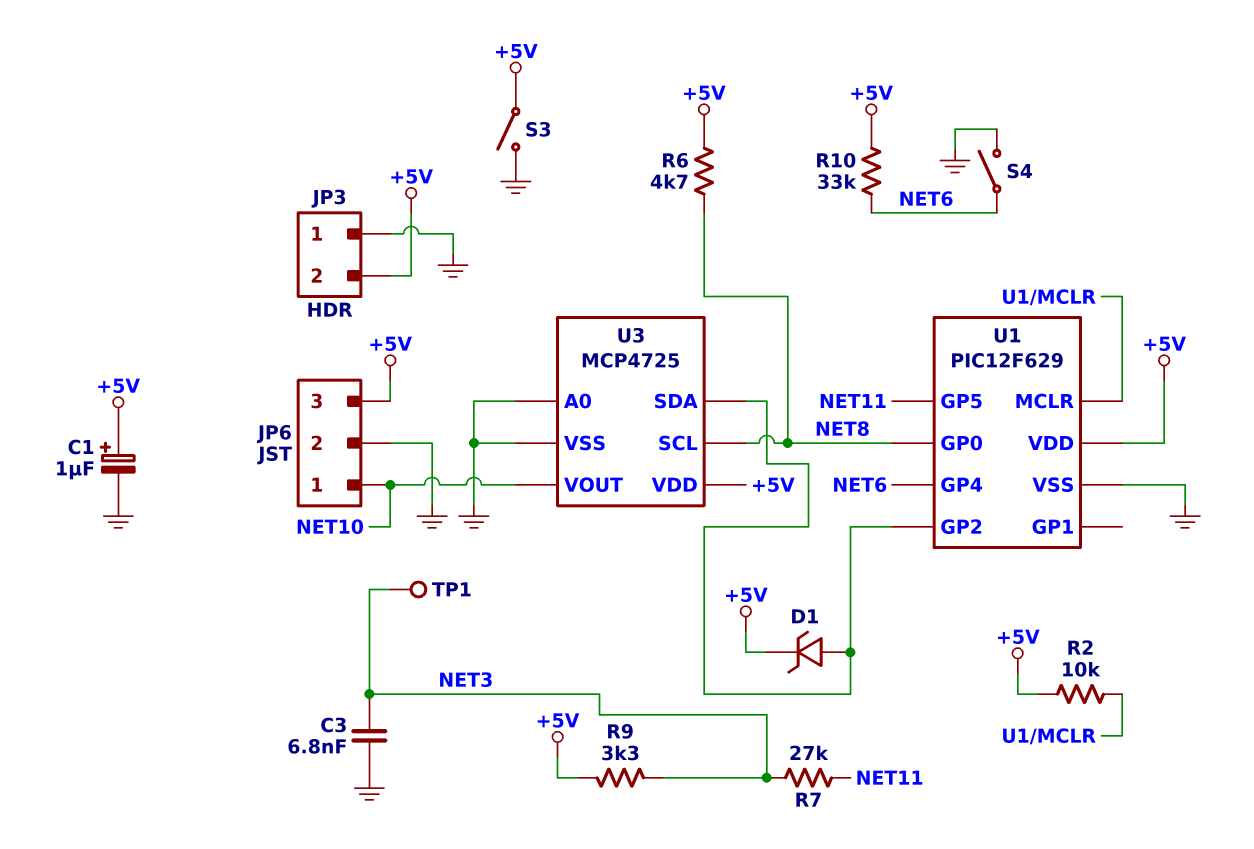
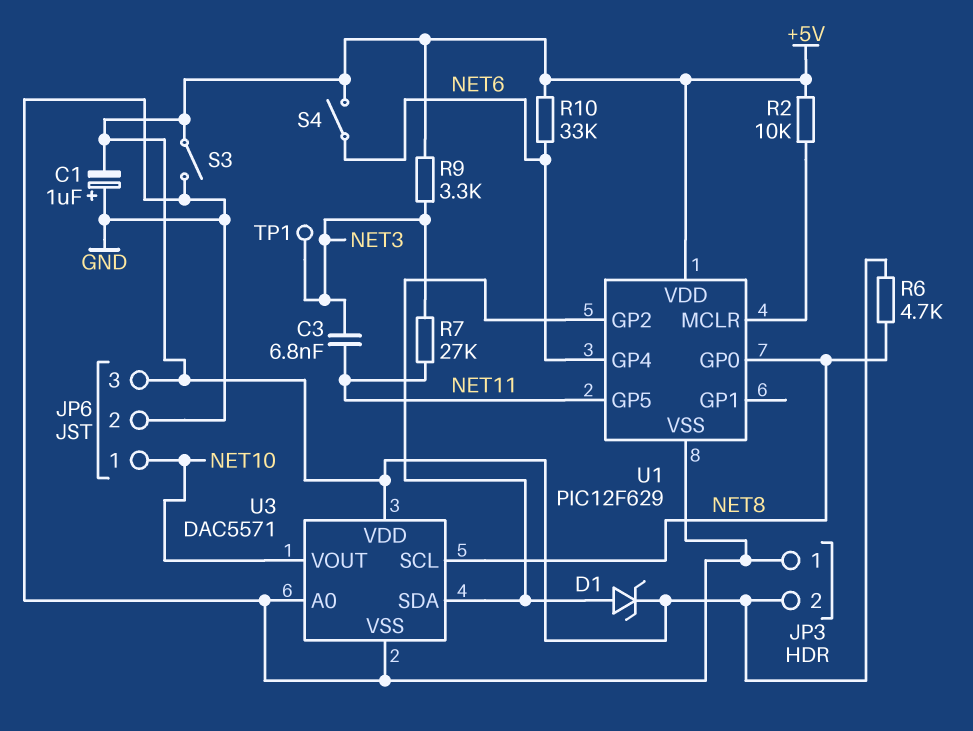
C1: 1uF (plus +5V, minus GND) -> 1uF (plus GND, minus +5V)
C3: 6.8nF (GND, NET3) -> 6.8nF (NET3, NET11)
S4: switch (GND, NET6) -> switch (+5V, NET6)
U3: MCP4725 -> DAC5571

